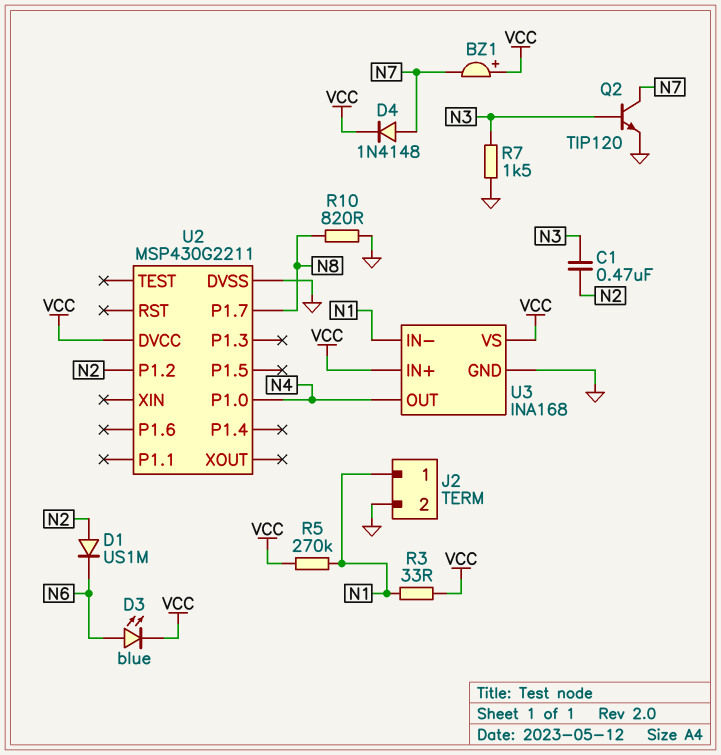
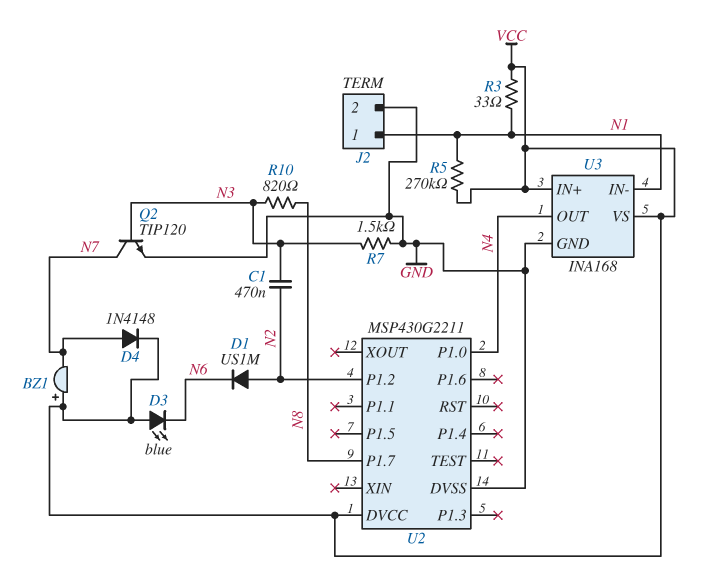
D3: LED blue (A N6, K VCC) -> LED blue (A VCC, K N6)
R10: 820 (GND, N8) -> 820 (N3, N8)

